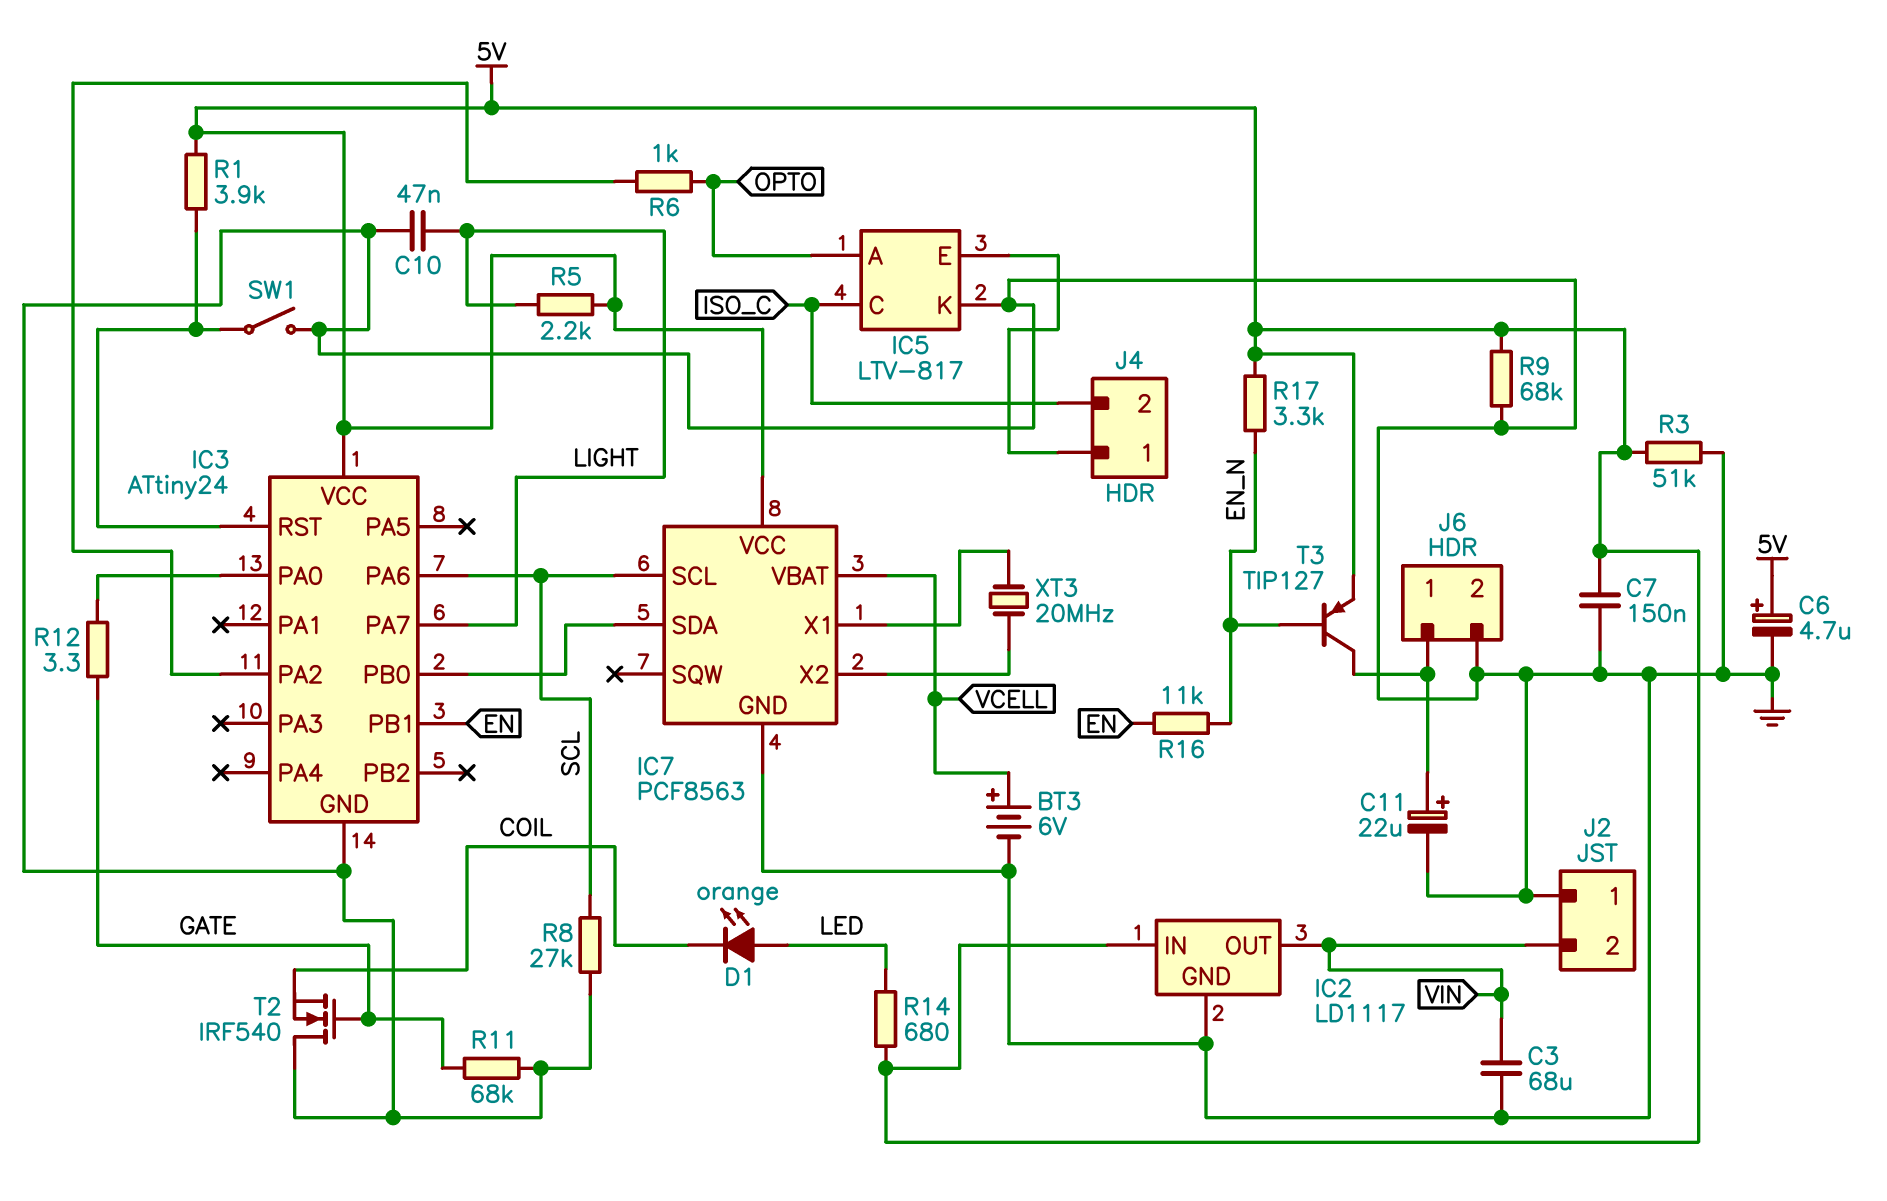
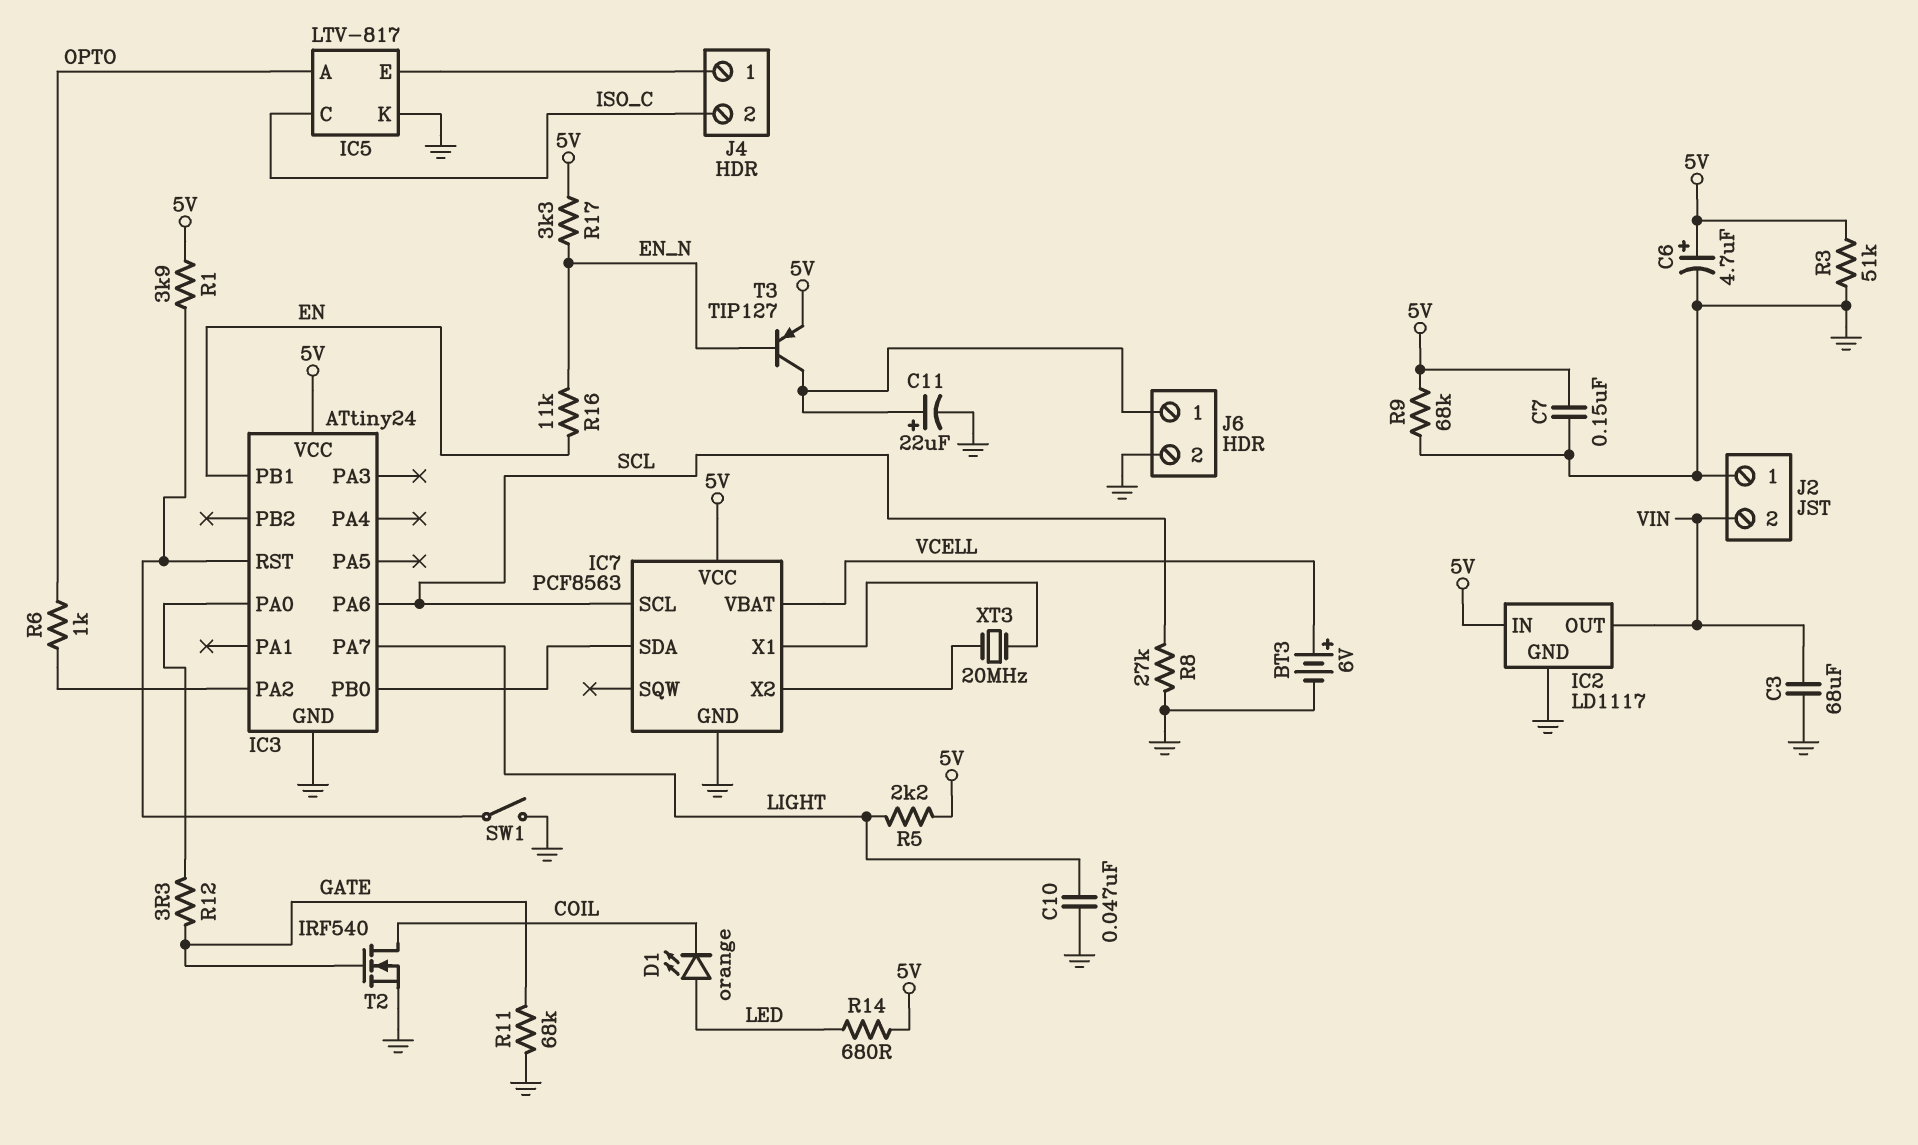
T2: NMOS IRF540 (G GATE, D GND, S COIL) -> NMOS IRF540 (G GATE, D COIL, S GND)

